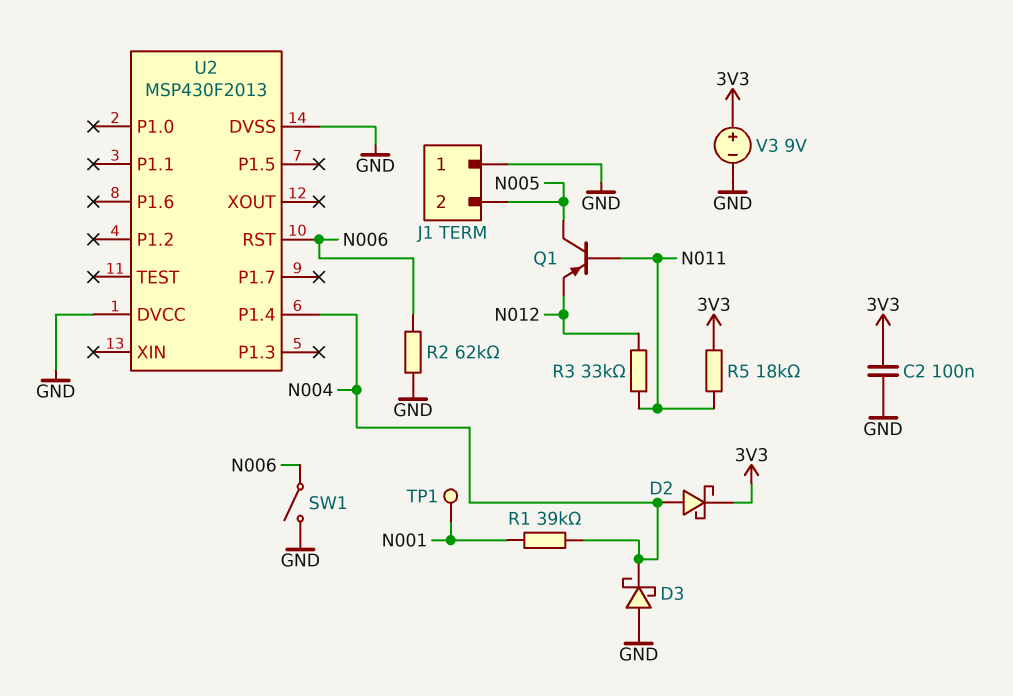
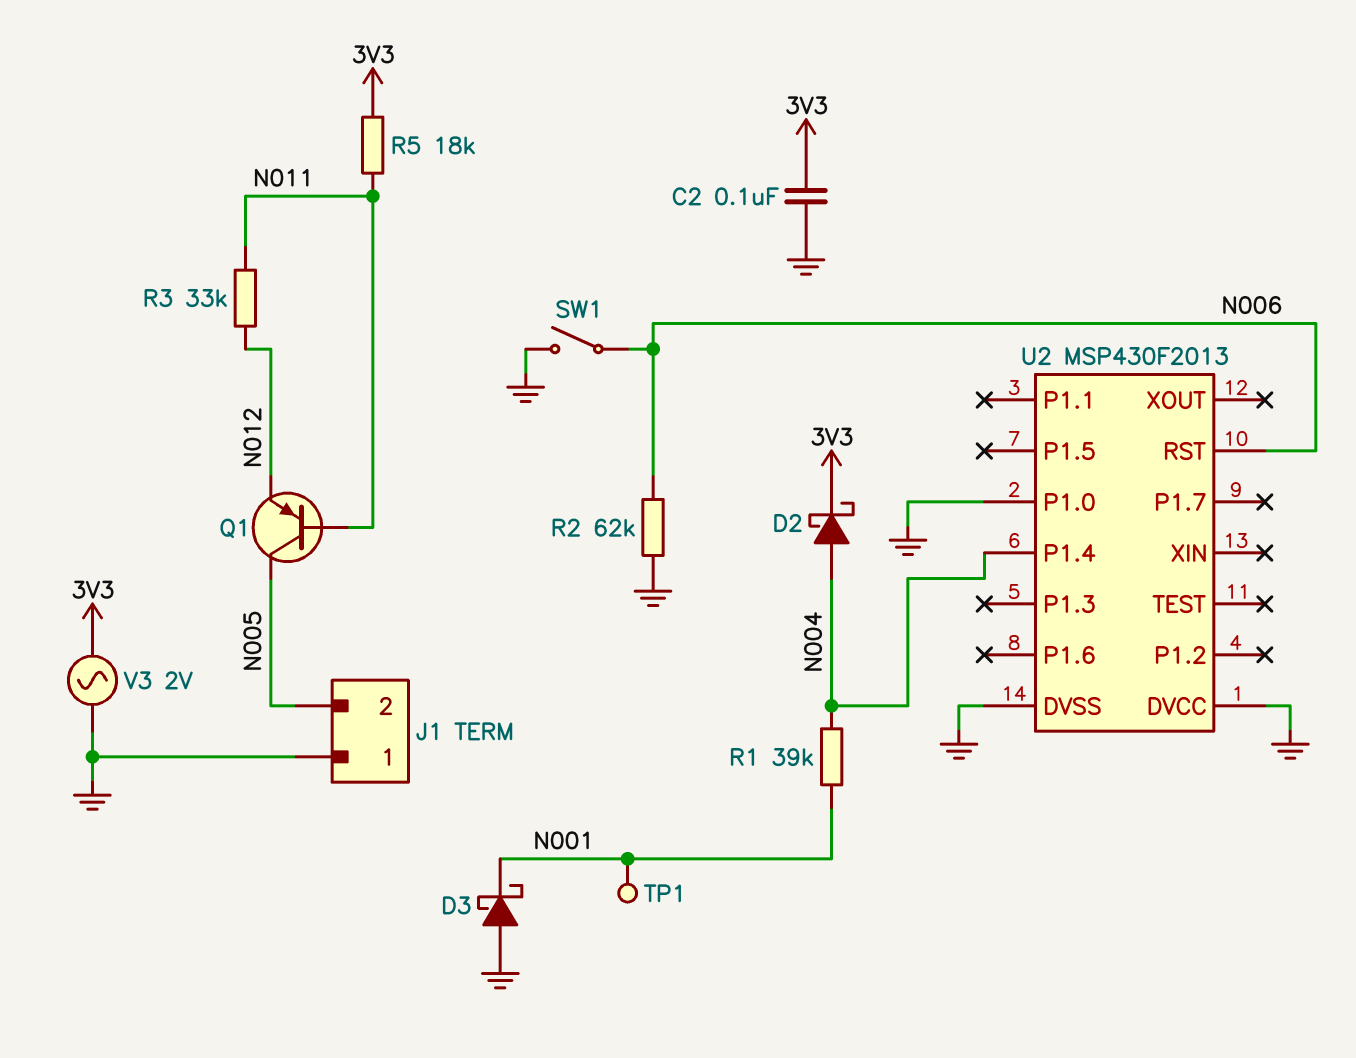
D3: schottky (A GND, K N004) -> schottky (A GND, K N001)
U2 pin P1.0: none -> GND
V3: 9V (plus 3V3, minus GND) -> AC 2V (3V3, GND)

